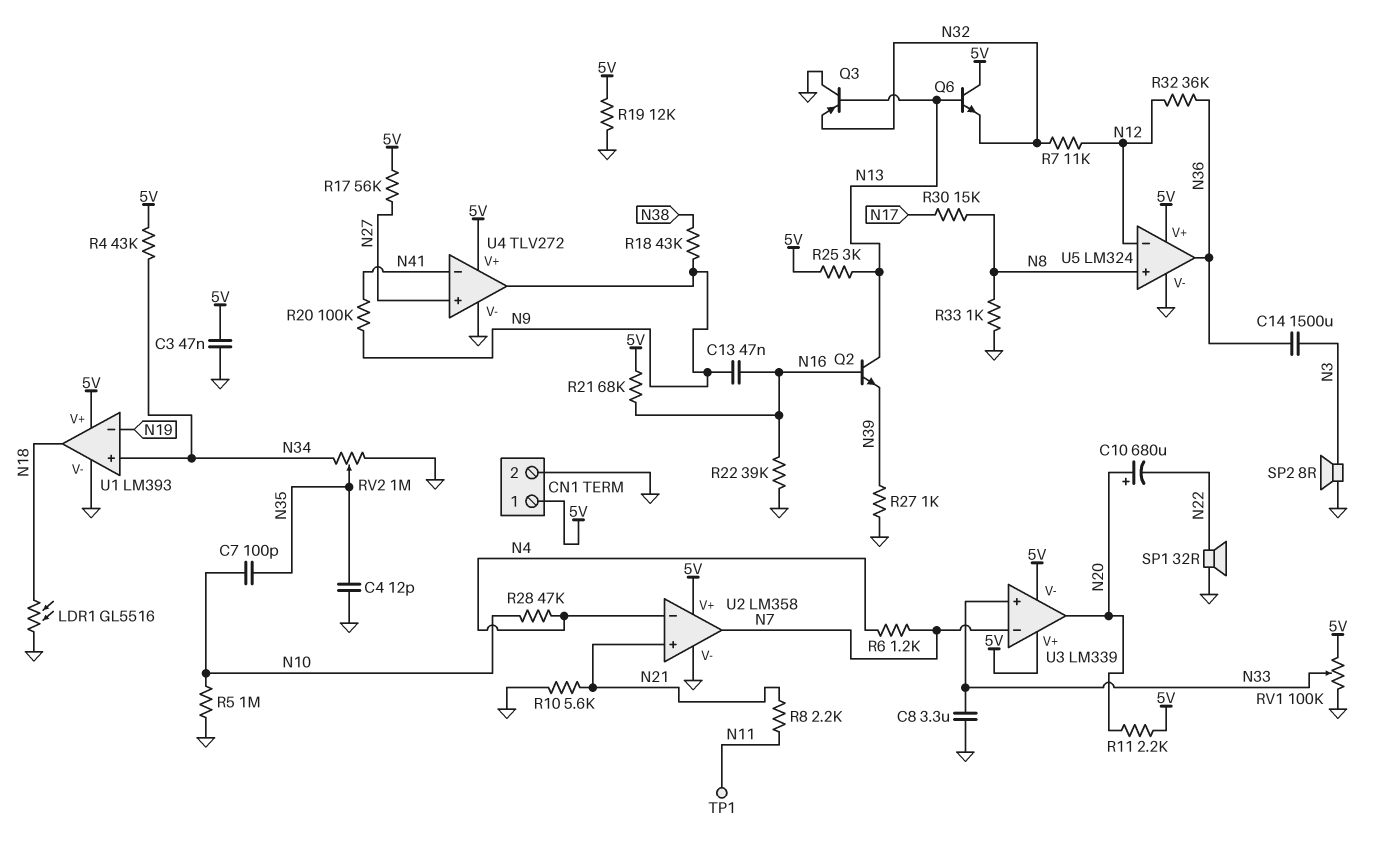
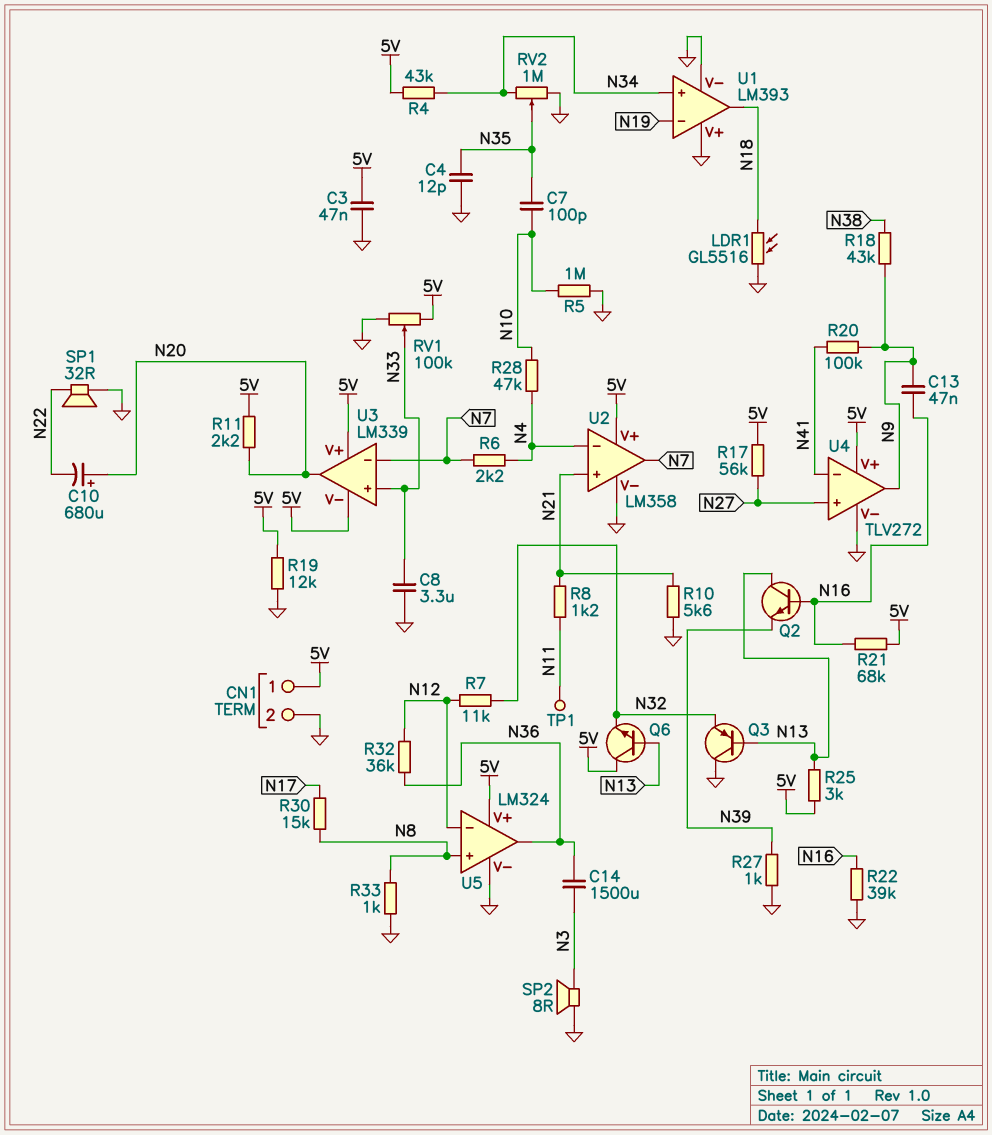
R6: 1.2k (N4, N7) -> 2.2k (N4, N7)
R8: 2.2k (N11, N21) -> 1.2k (N11, N21)
U1 pin V+: 5V -> GND

